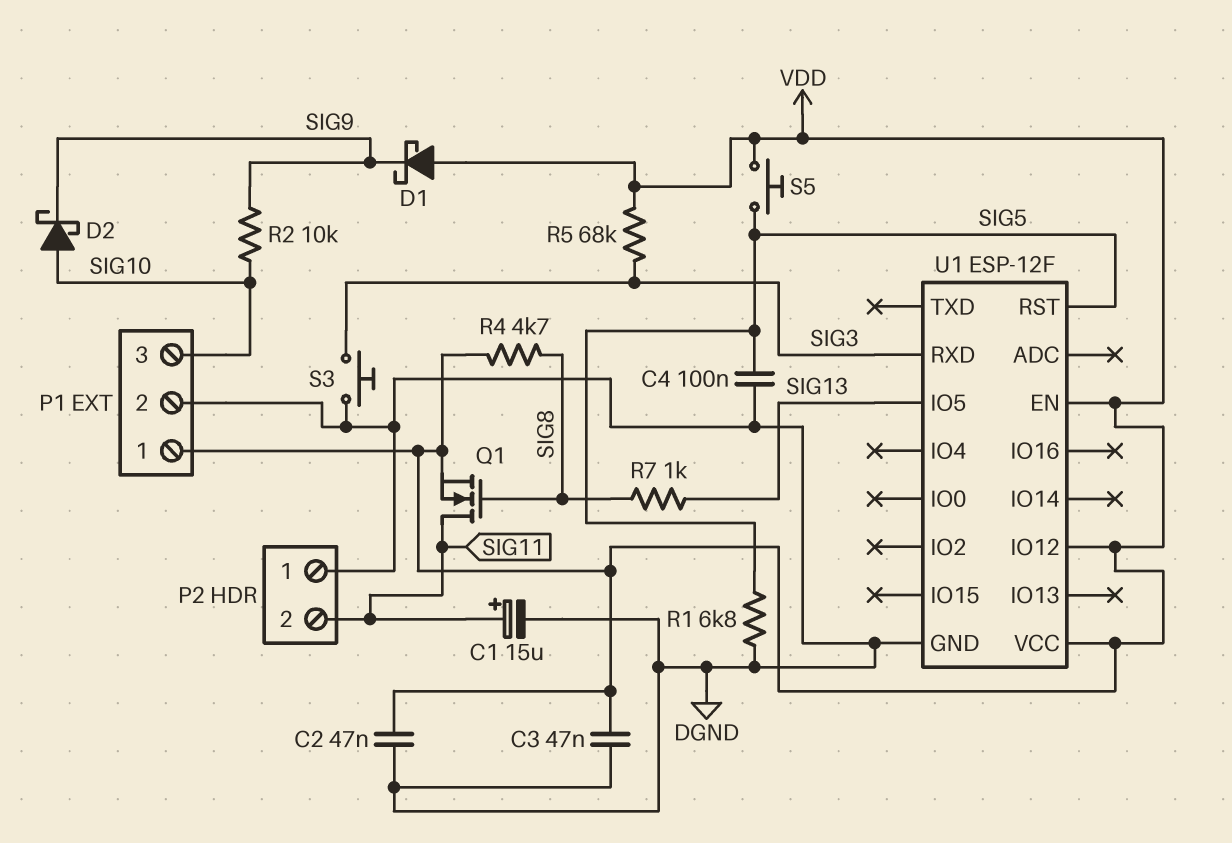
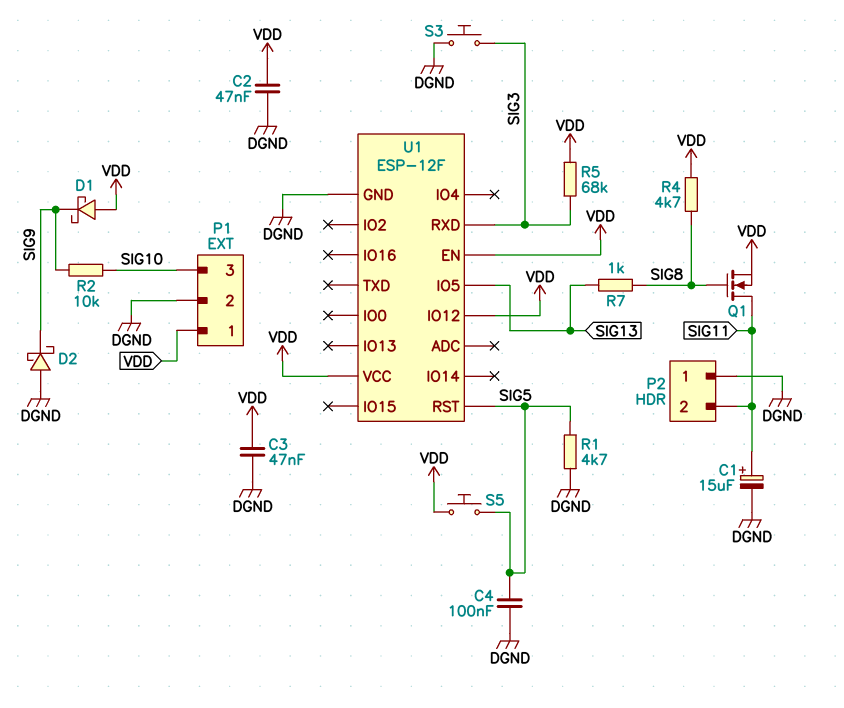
D2: schottky (A SIG10, K SIG9) -> schottky (A DGND, K SIG9)
R1: 6.8k (DGND, SIG5) -> 4.7k (DGND, SIG5)

